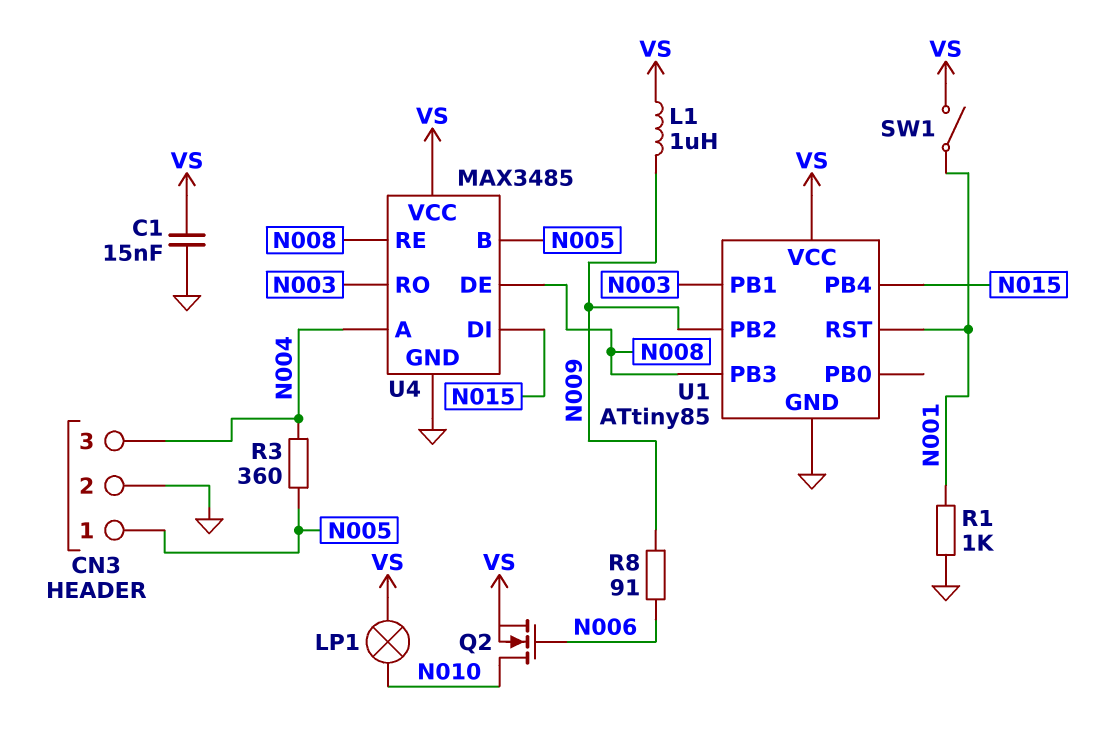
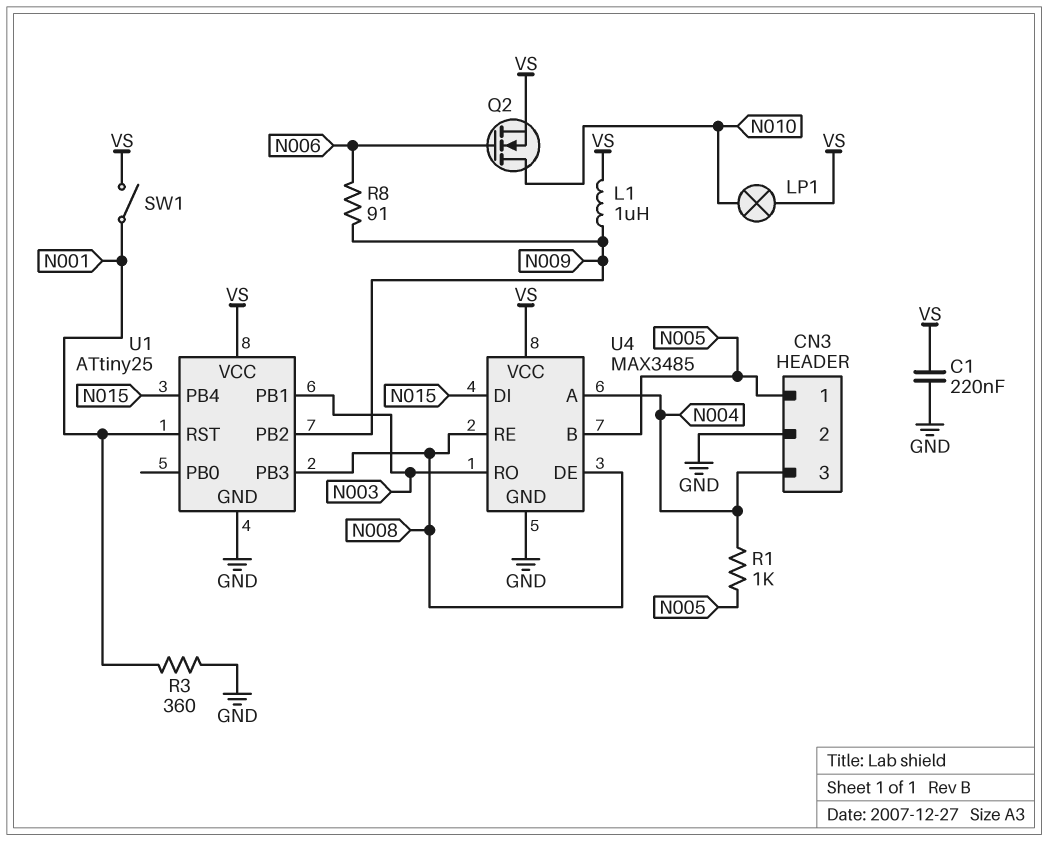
C1: 15nF (GND, VS) -> 220nF (GND, VS)
R1: 1k (GND, N001) -> 1k (N004, N005)
R3: 360 (N004, N005) -> 360 (GND, N001)
U1: ATtiny85 -> ATtiny25

